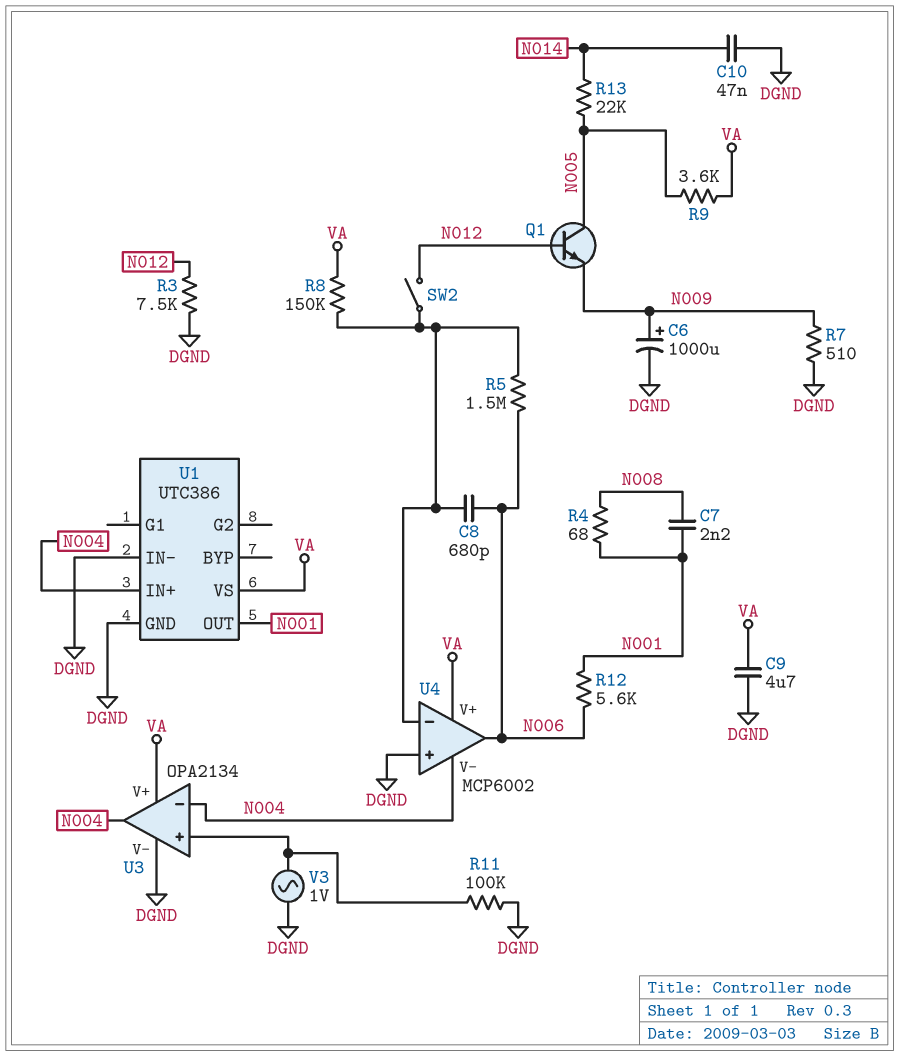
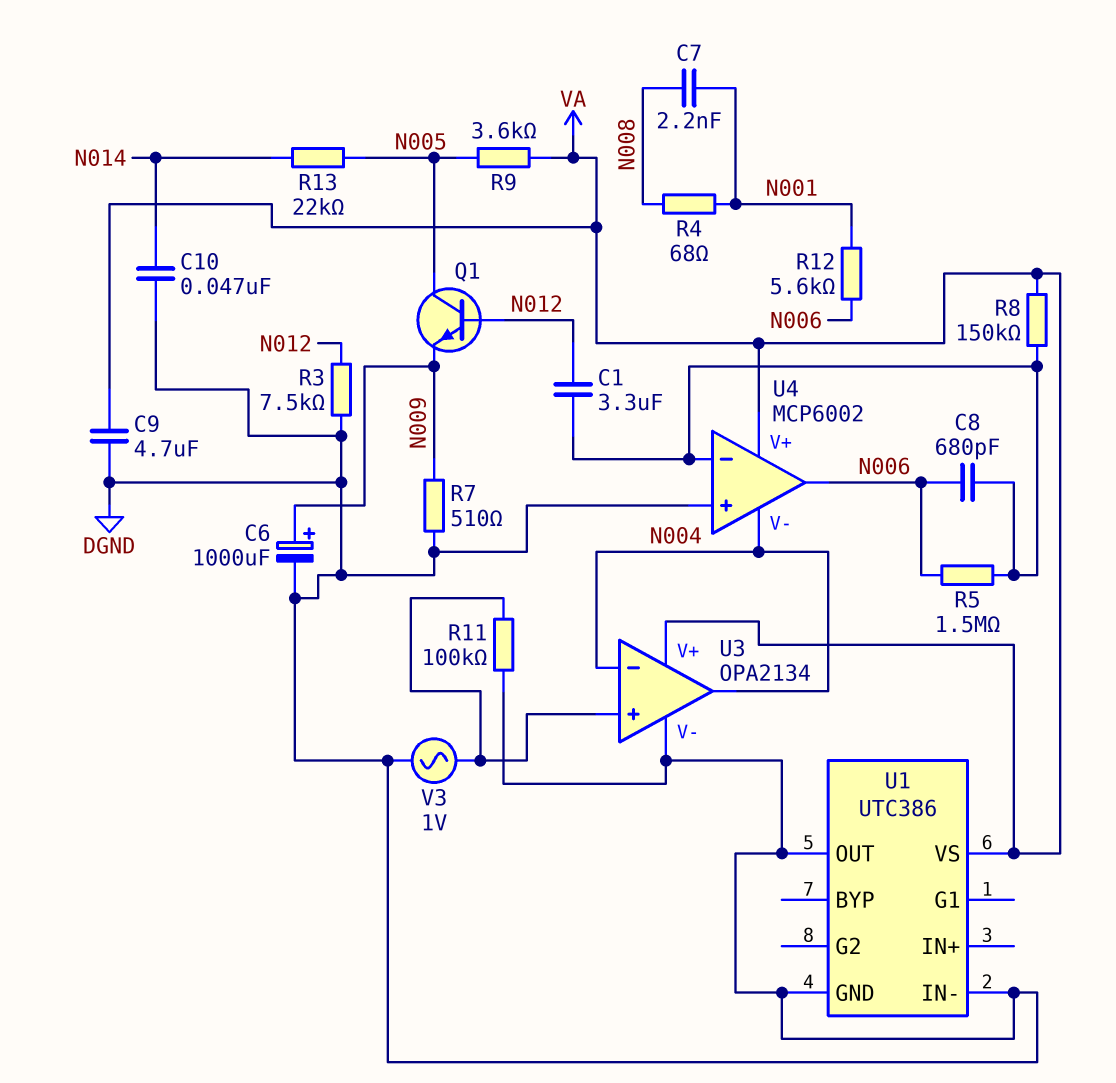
C1: none -> 3.3uF (N012, U4/in-)
SW2: switch (N012, U4/in-) -> none
U1 pin IN+: N004 -> none
U1 pin OUT: N001 -> DGND

